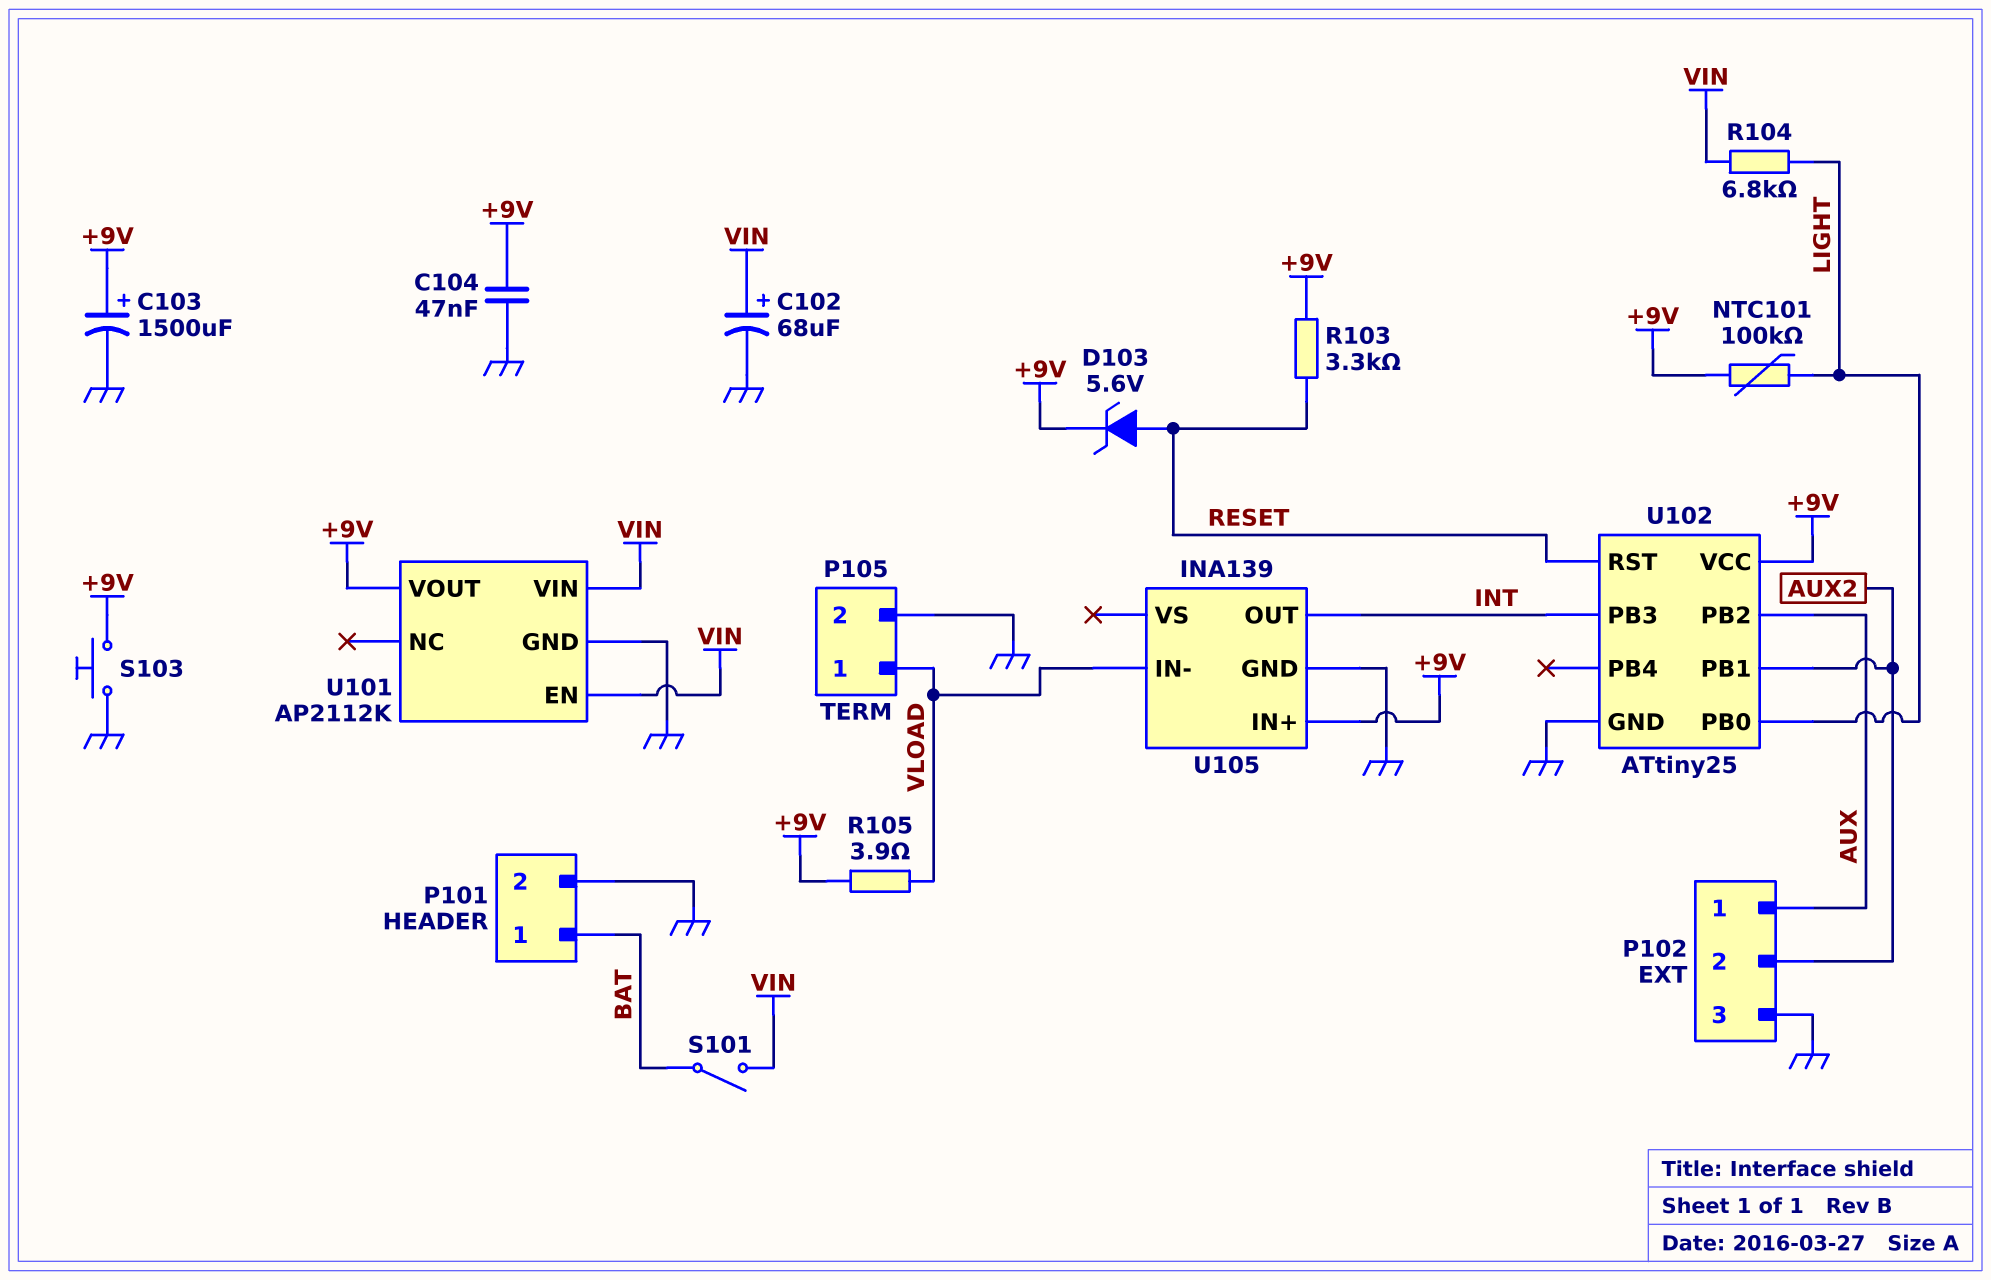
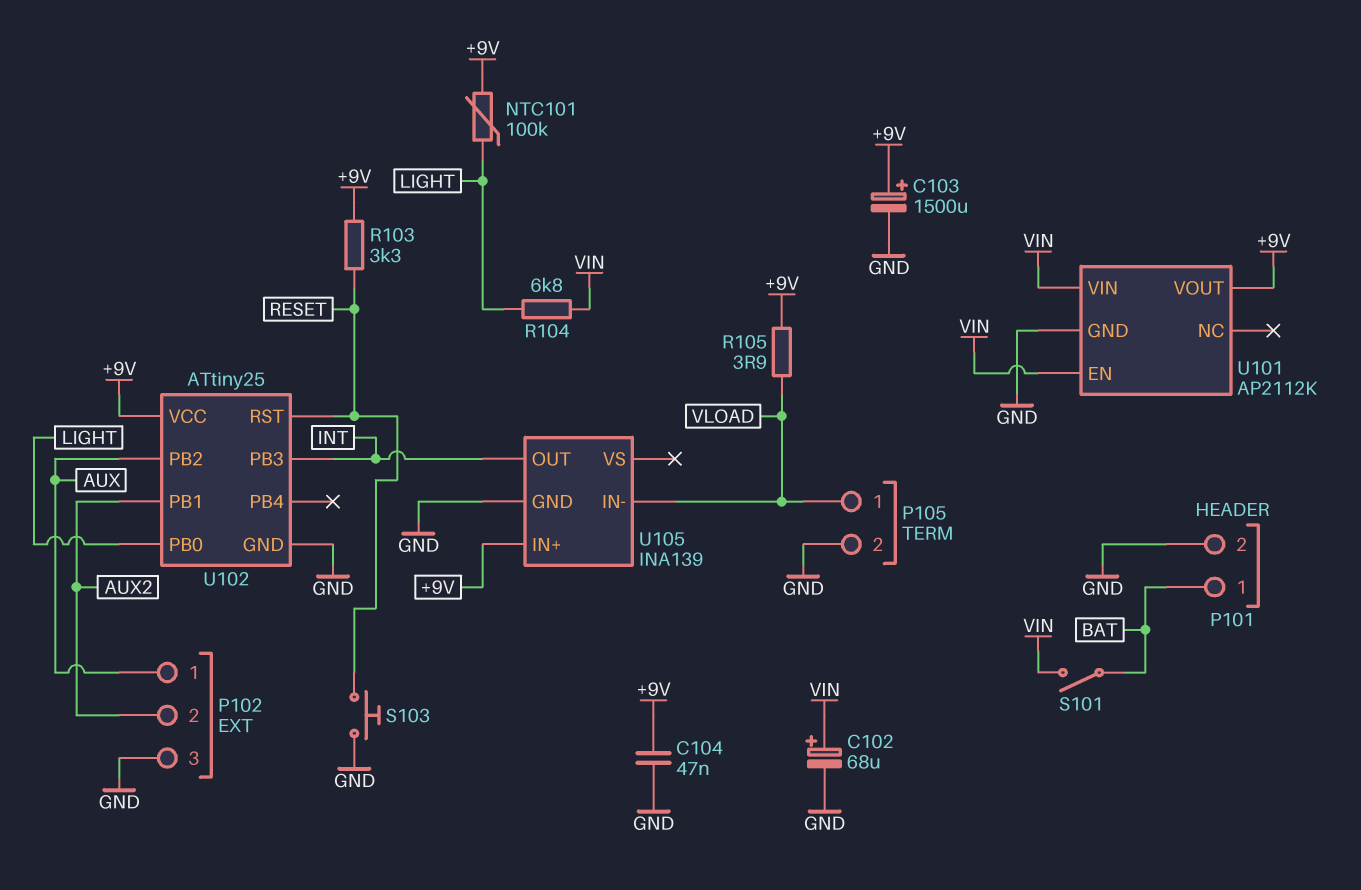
D103: zener 5.6V (A RESET, K +9V) -> none
S103: button (+9V, GND) -> button (GND, RESET)

